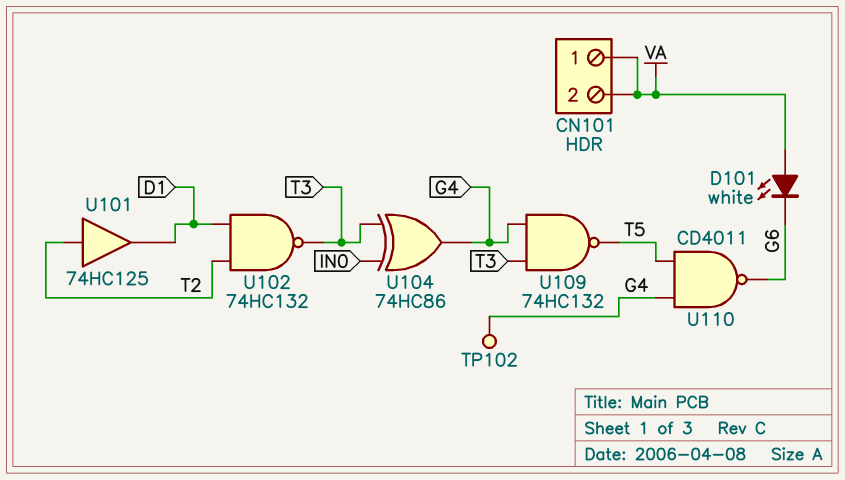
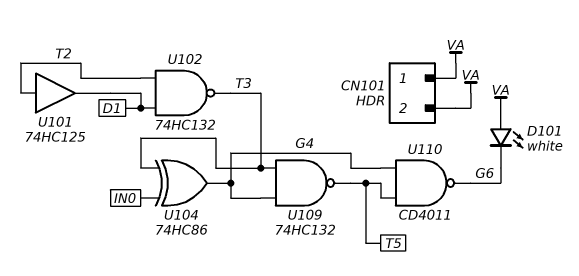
TP102: test point (G4) -> none

